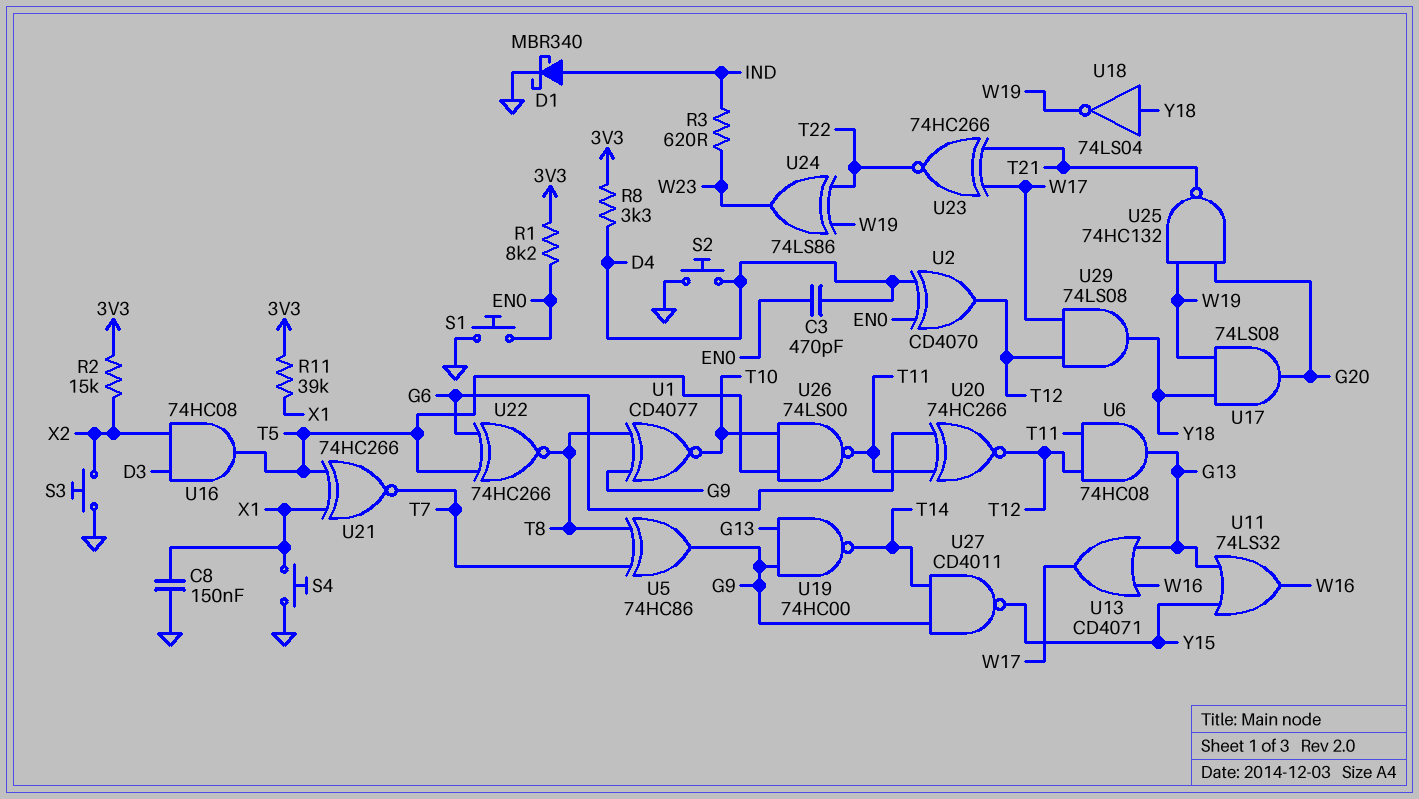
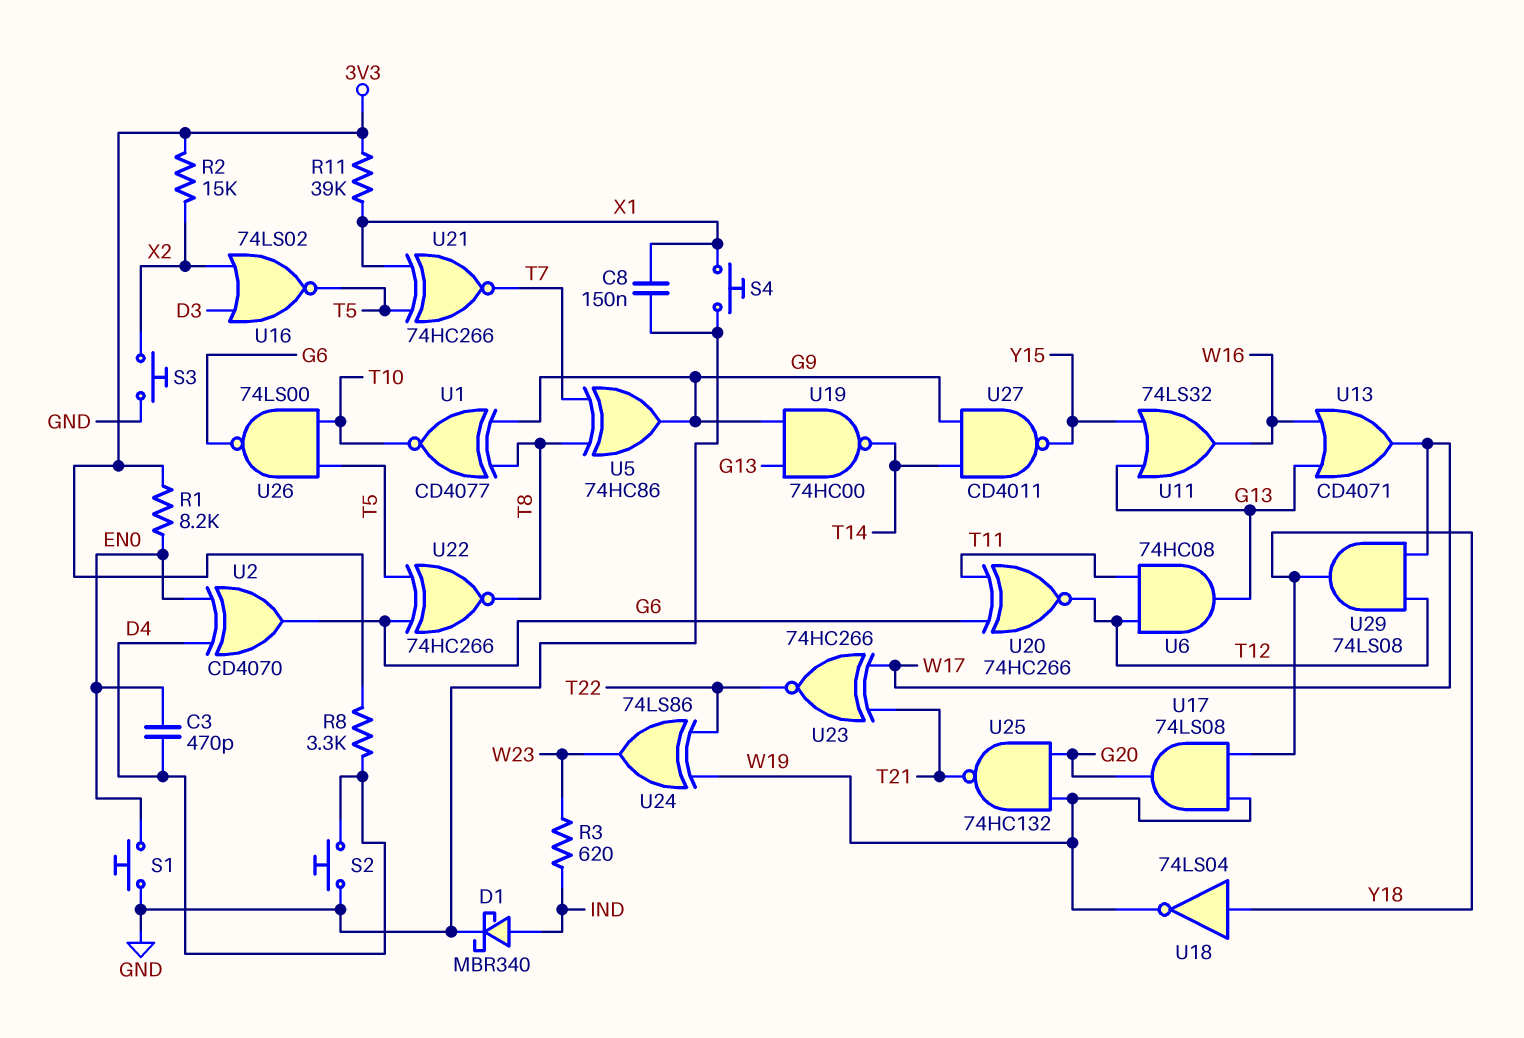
U2: XOR CD4070 (in D4, in EN0, out T12) -> XOR CD4070 (in D4, in EN0, out G6)
U16: AND 74HC08 (in D3, in X2, out T5) -> NOR 74LS02 (in D3, in X2, out T5)
U26: NAND 74LS00 (in T5, in T10, out T11) -> NAND 74LS00 (in T5, in T10, out G6)

